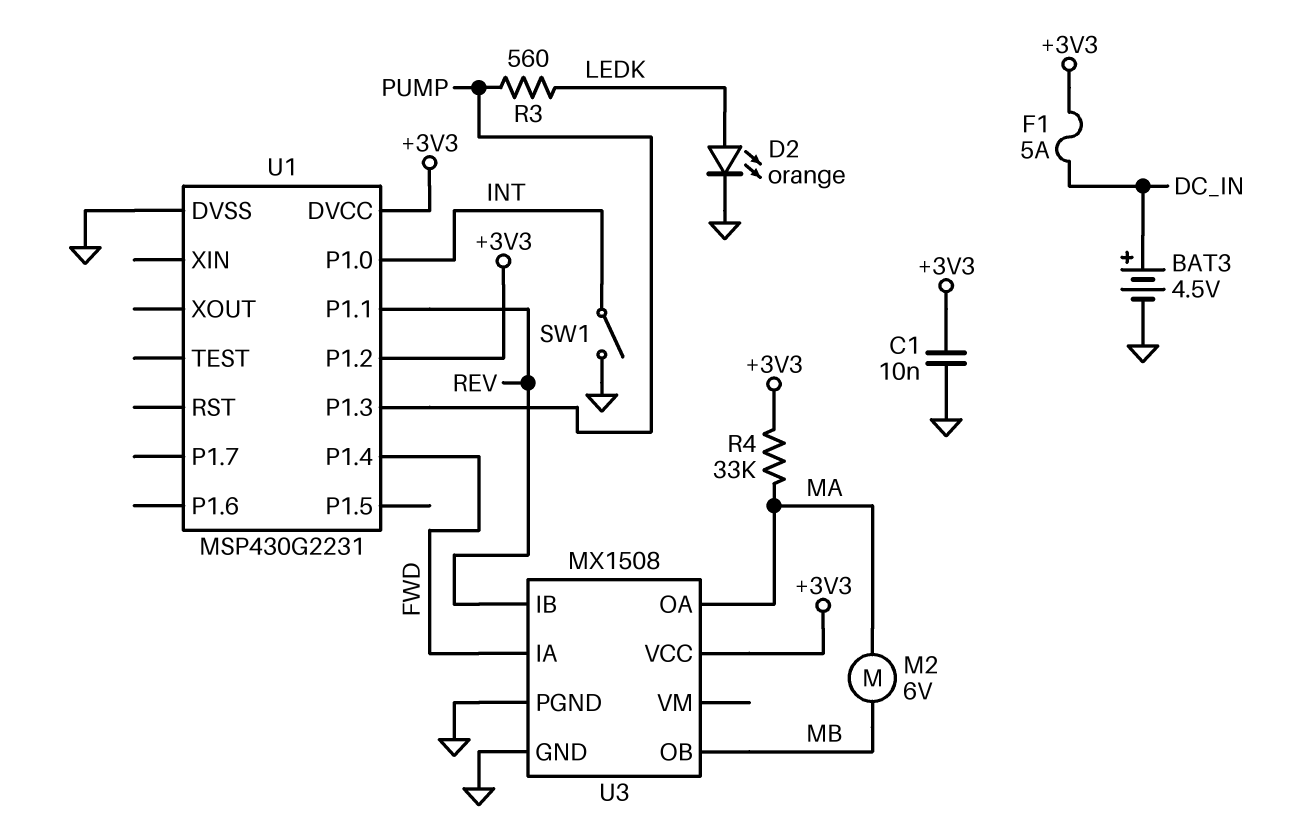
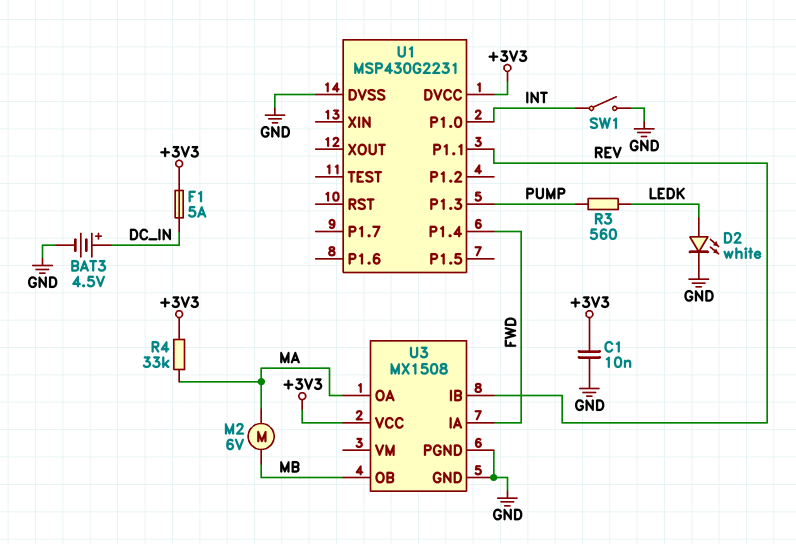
D2: LED orange (A LEDK, K GND) -> LED white (A LEDK, K GND)
U1 pin P1.2: +3V3 -> none

